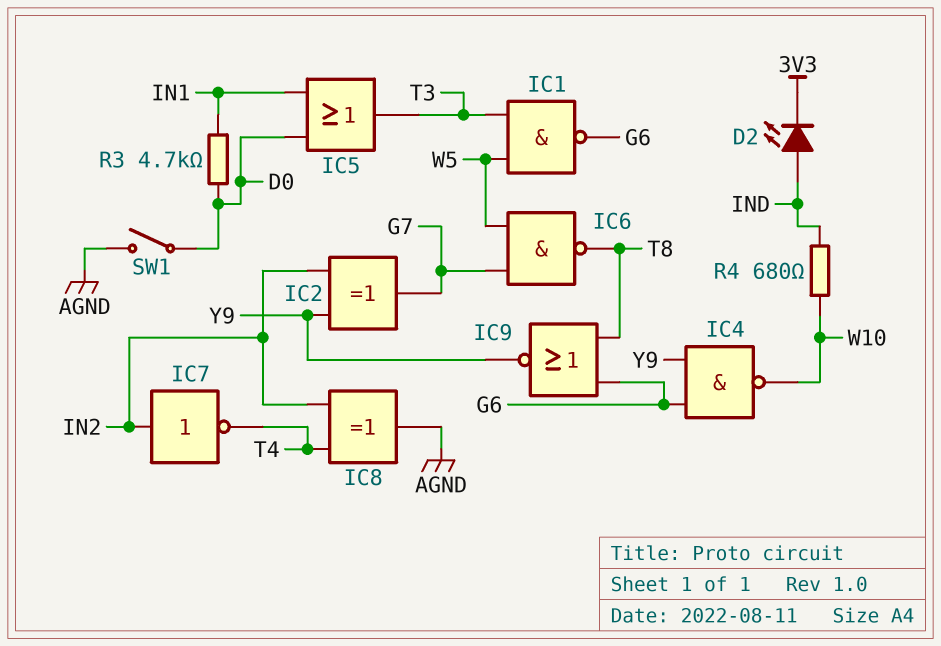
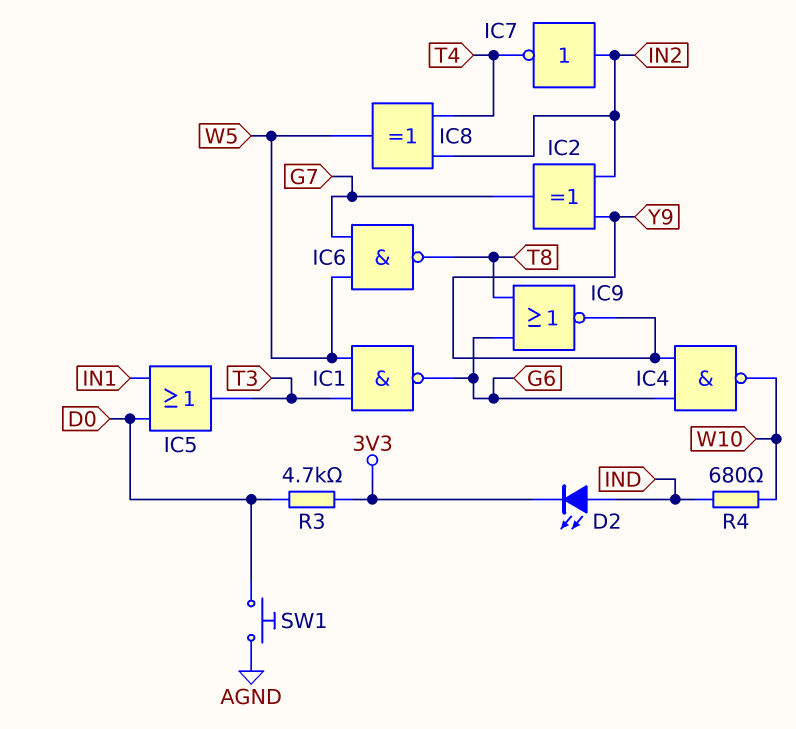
IC8: XOR (in IN2, in T4, out AGND) -> XOR (in IN2, in T4, out W5)
R3: 4.7k (D0, IN1) -> 4.7k (3V3, D0)
SW1: switch (AGND, D0) -> button (AGND, D0)

